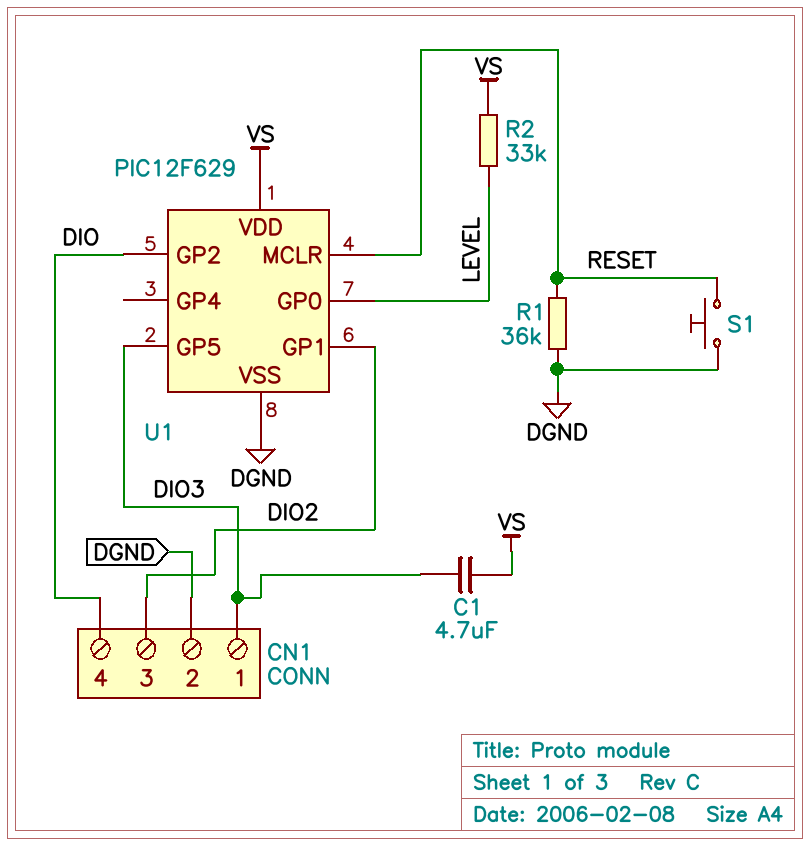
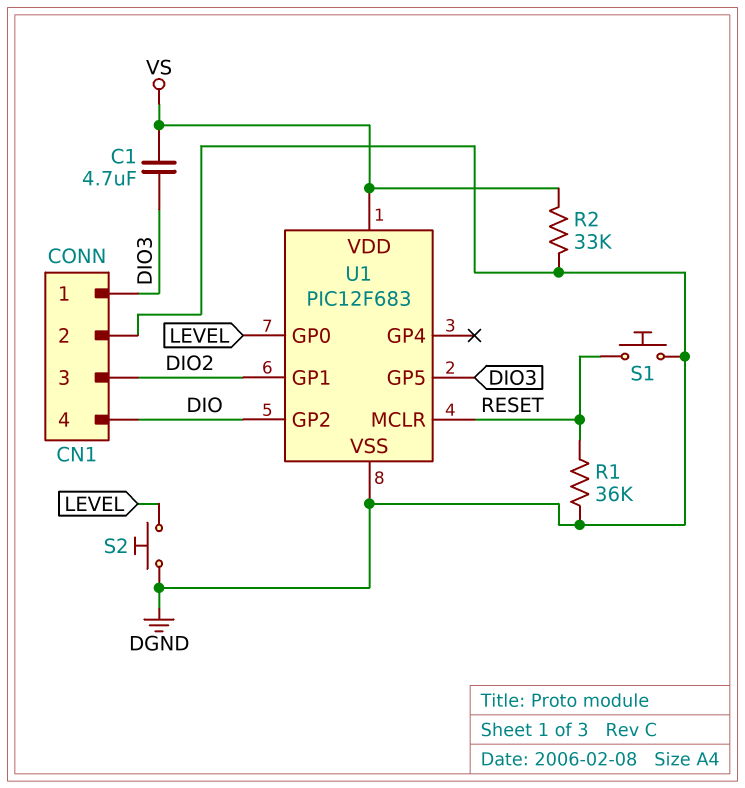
R2: 33k (LEVEL, VS) -> 33k (DGND, VS)
S2: none -> button (DGND, LEVEL)
U1: PIC12F629 -> PIC12F683

